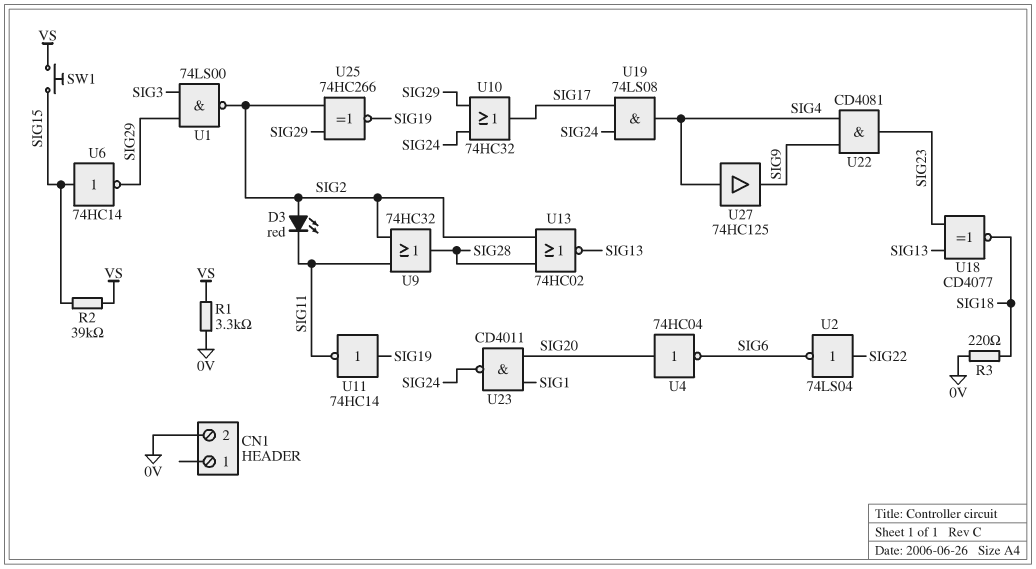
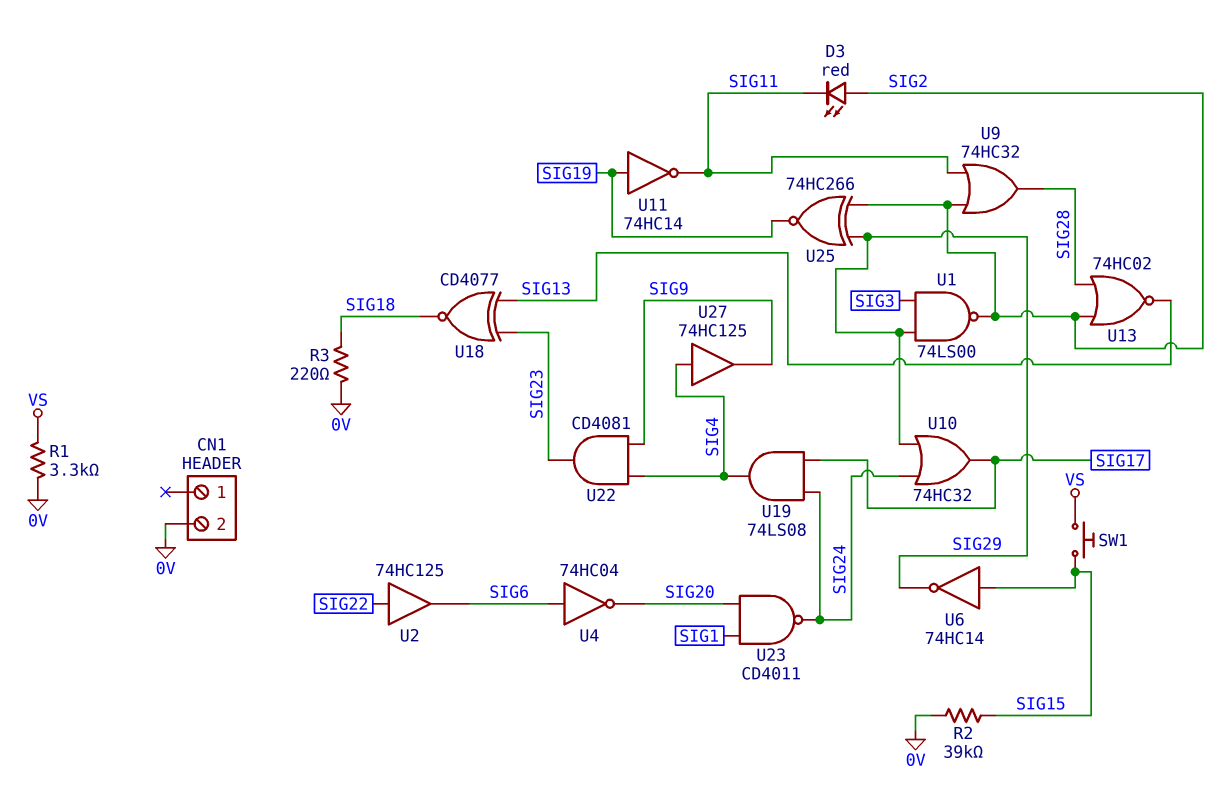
R2: 39k (SIG15, VS) -> 39k (0V, SIG15)
U2: NOT 74LS04 (in SIG22, out SIG6) -> buffer 74HC125 (in SIG22, out SIG6)
U4: NOT 74HC04 (in SIG20, out SIG6) -> NOT 74HC04 (in SIG6, out SIG20)

